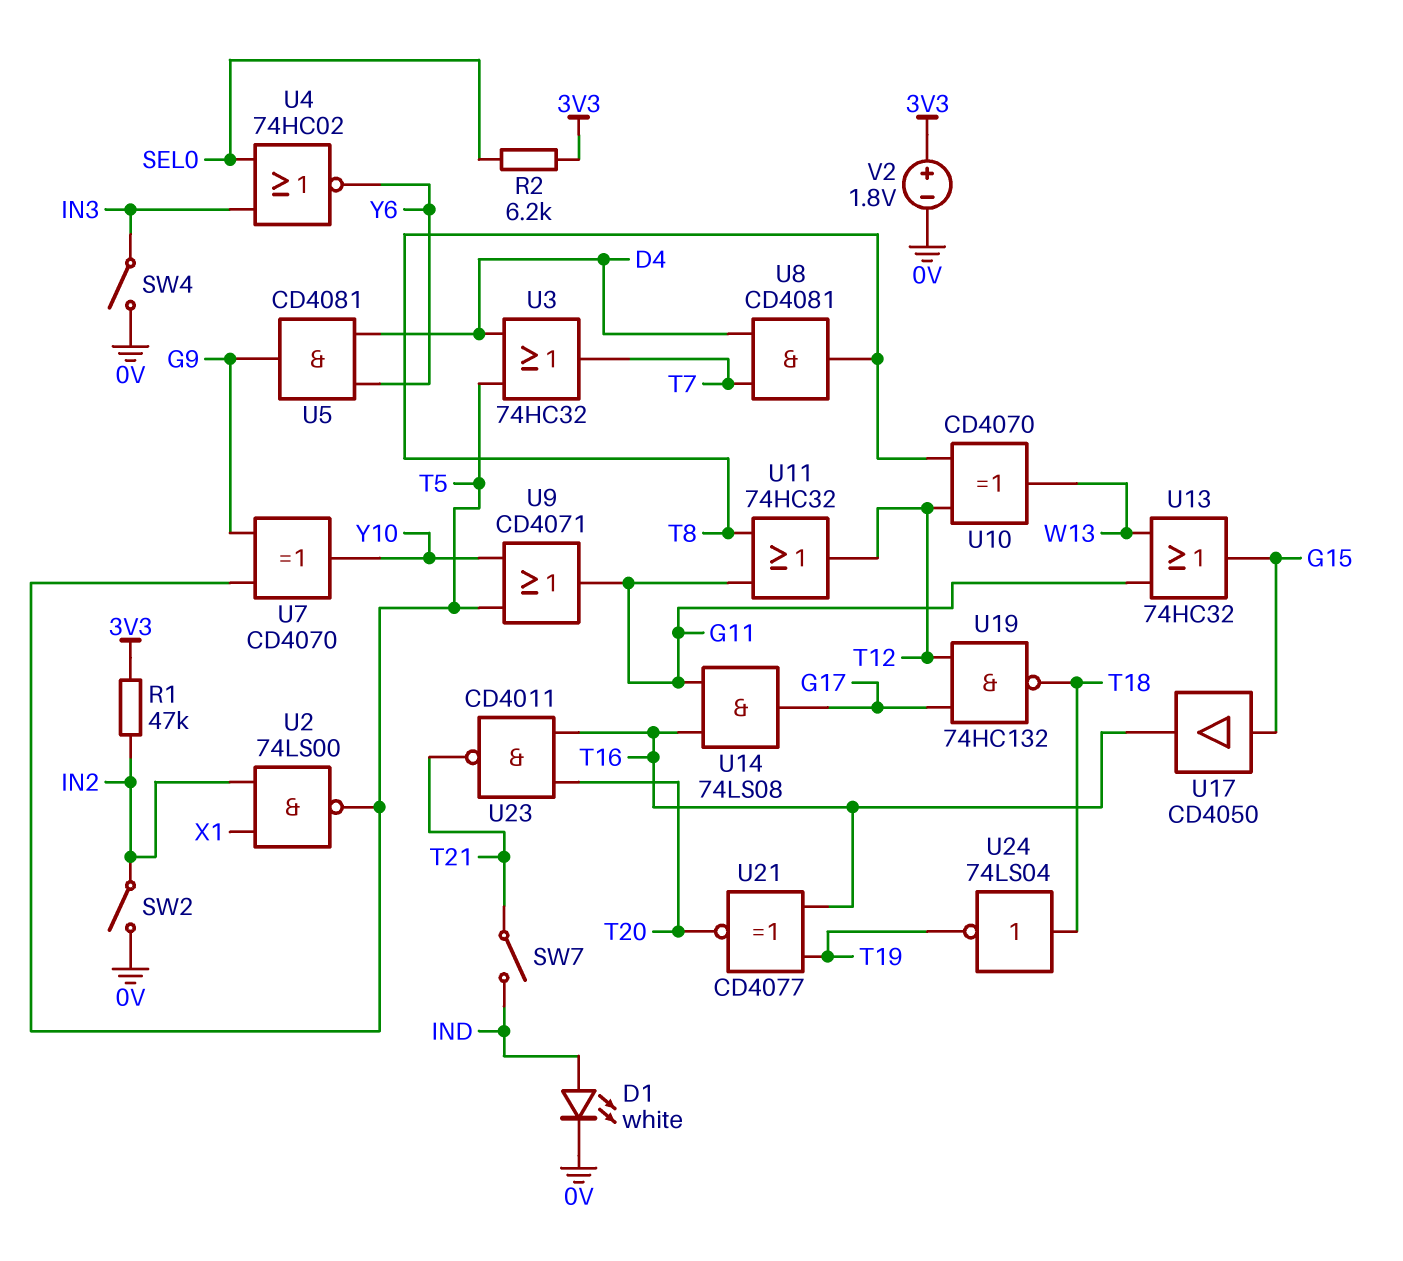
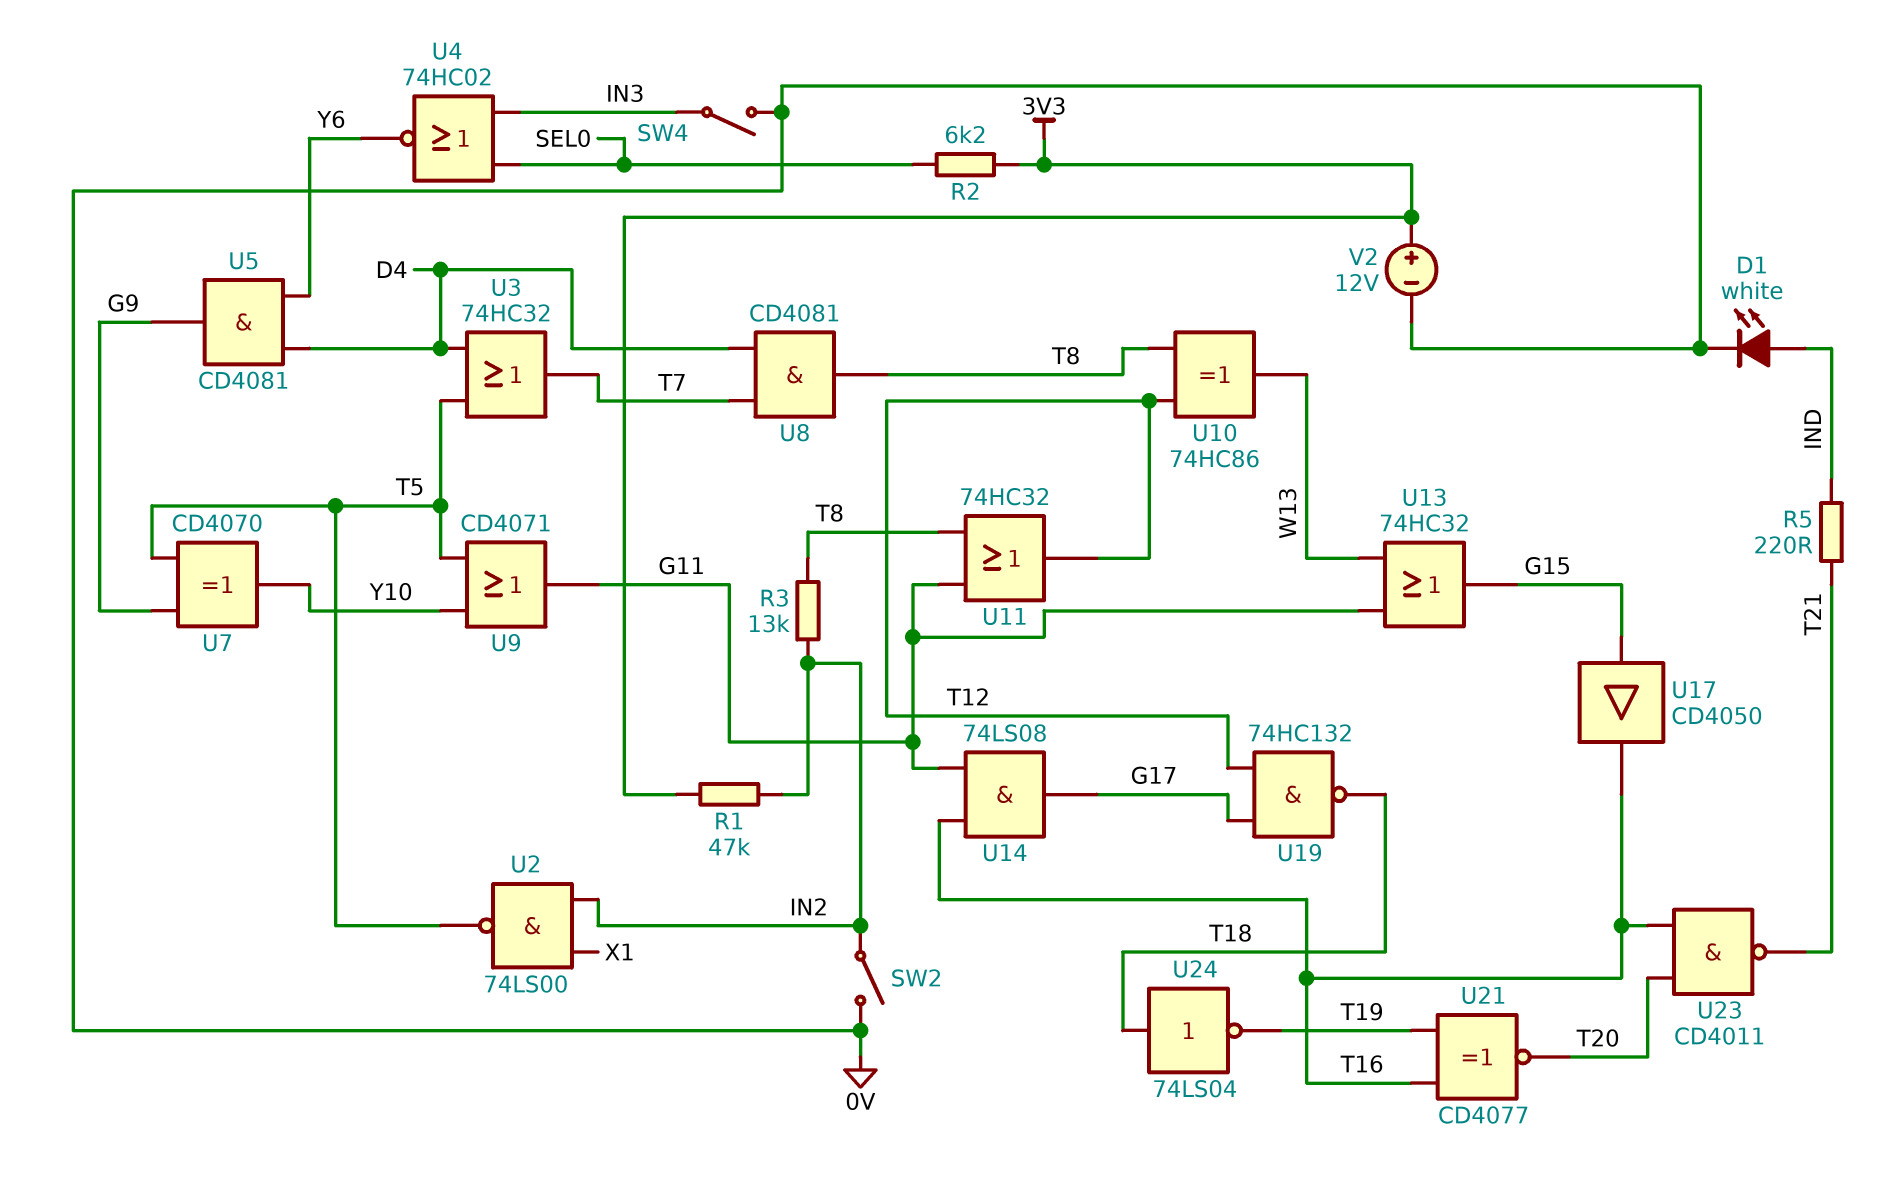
R3: none -> 13k (IN2, T8)
R5: none -> 220 (IND, T21)
SW7: switch (IND, T21) -> none
U10: XOR CD4070 (in T8, in T12, out W13) -> XOR 74HC86 (in T8, in T12, out W13)
V2: 1.8V (plus 3V3, minus 0V) -> 12V (plus 3V3, minus 0V)

